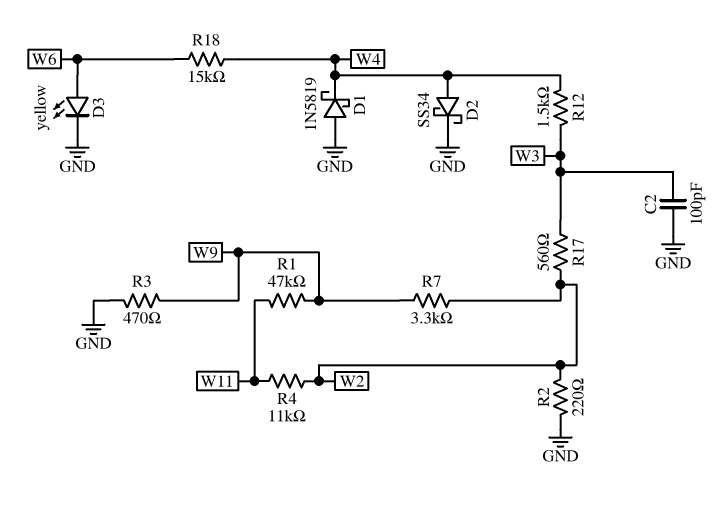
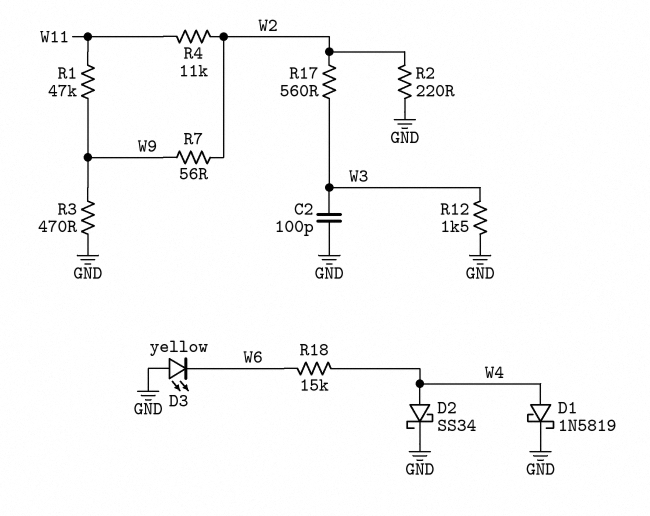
D1: schottky 1N5819 (A GND, K W4) -> schottky 1N5819 (A W4, K GND)
D3: LED yellow (A W6, K GND) -> LED yellow (A GND, K W6)
R7: 3.3k (W2, W9) -> 56 (W2, W9)
R12: 1.5k (W3, W4) -> 1.5k (GND, W3)

